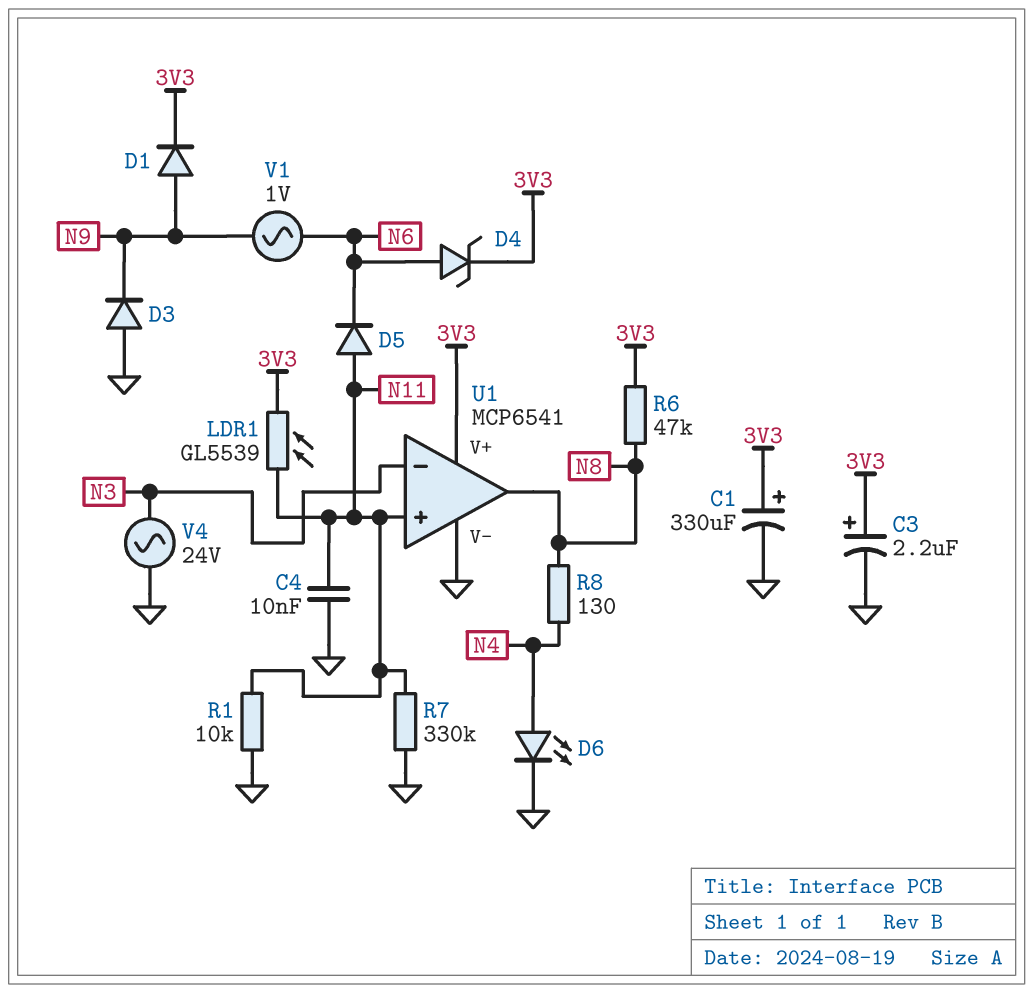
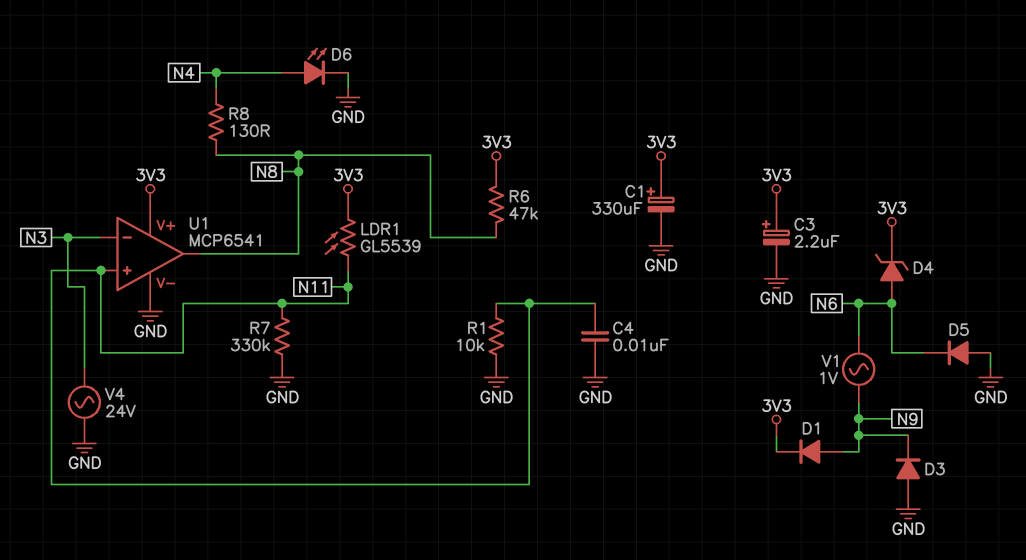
D5: diode (A N11, K N6) -> diode (A GND, K N6)

